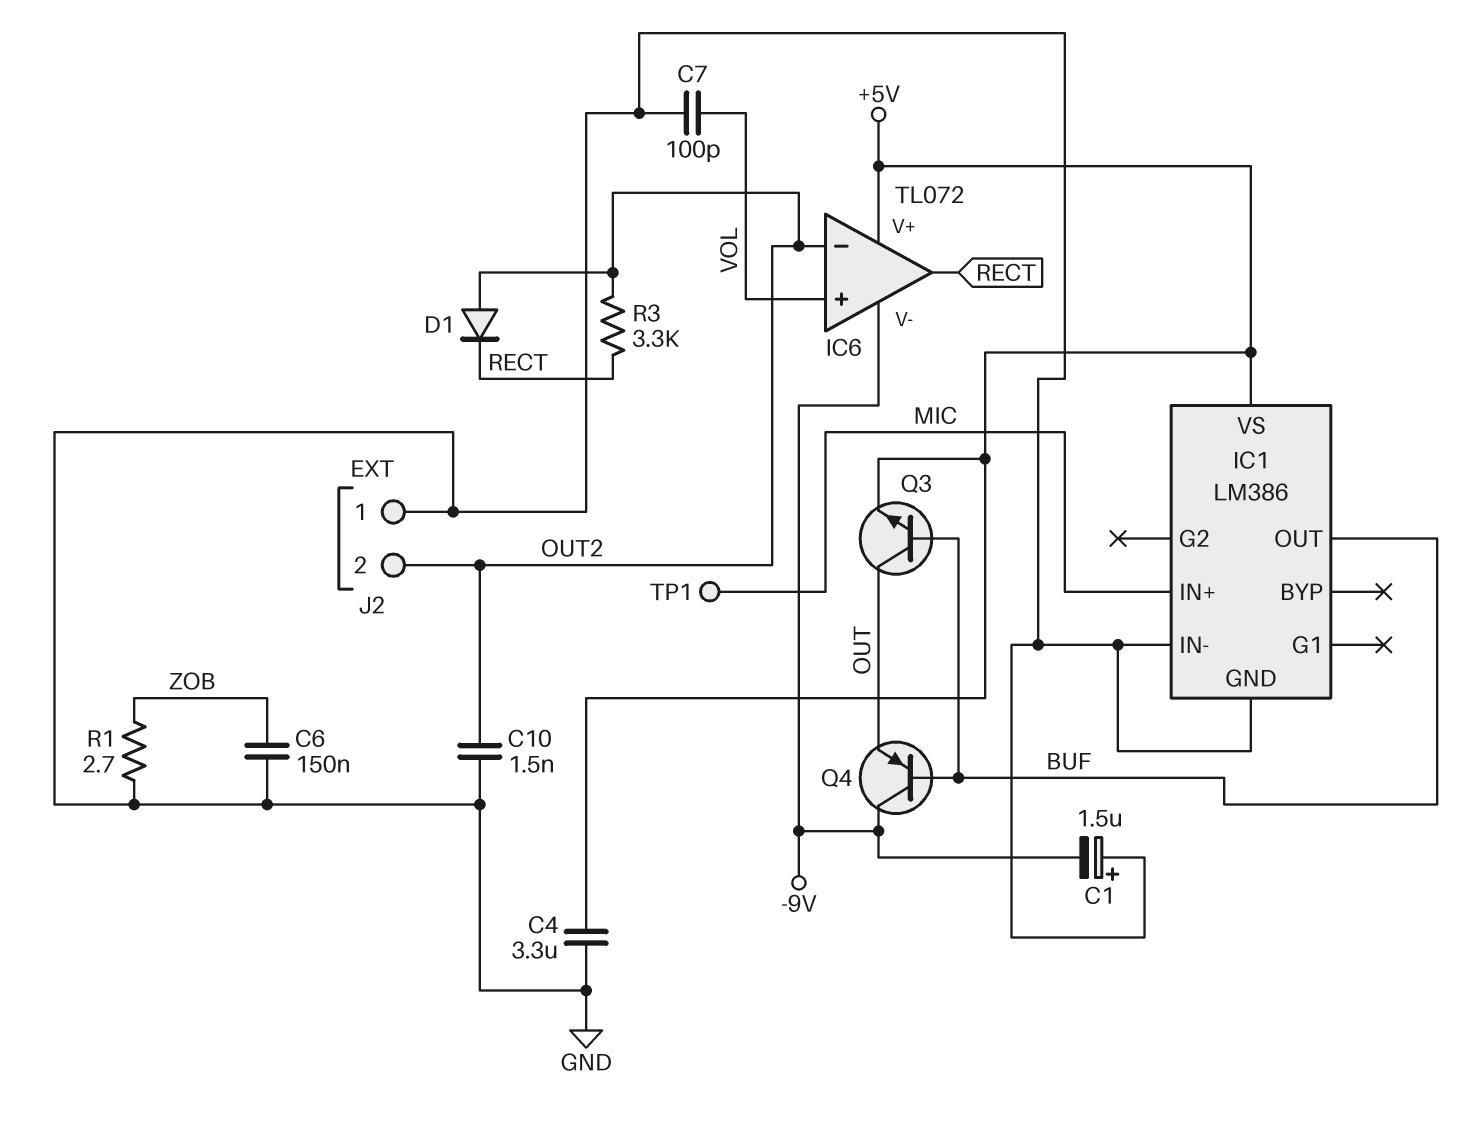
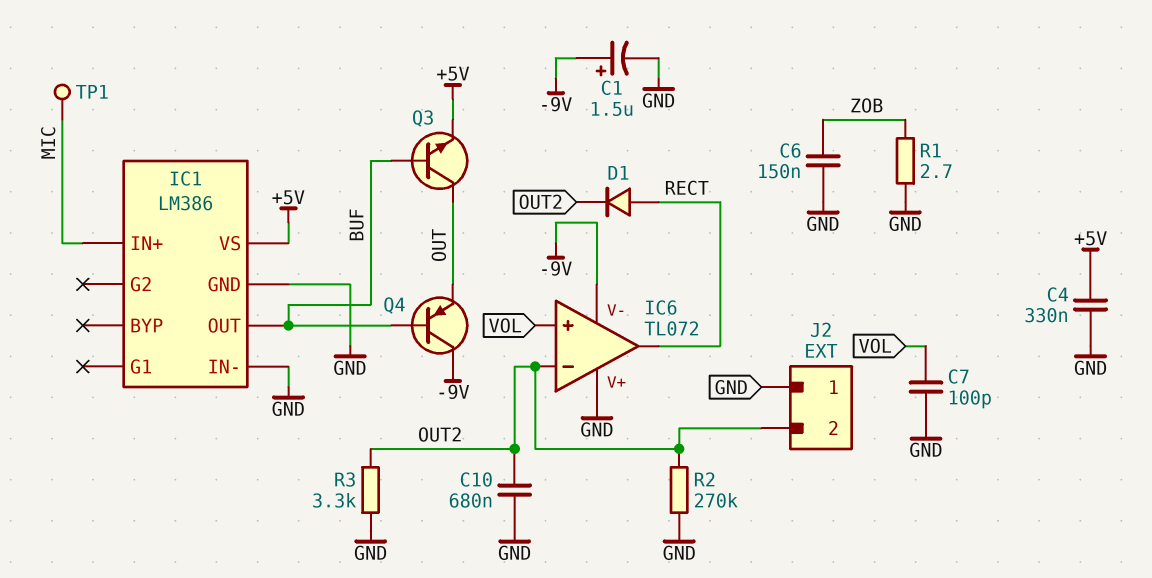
C1: 1.5uF (plus GND, minus -9V) -> 1.5uF (plus -9V, minus GND)
C4: 3.3uF (+5V, GND) -> 330nF (+5V, GND)
C10: 1.5nF (GND, OUT2) -> 680nF (GND, OUT2)
D1: diode (A OUT2, K RECT) -> diode (A RECT, K OUT2)
IC6 pin V+: +5V -> GND
R2: none -> 270k (GND, OUT2)
R3: 3.3k (OUT2, RECT) -> 3.3k (GND, OUT2)

